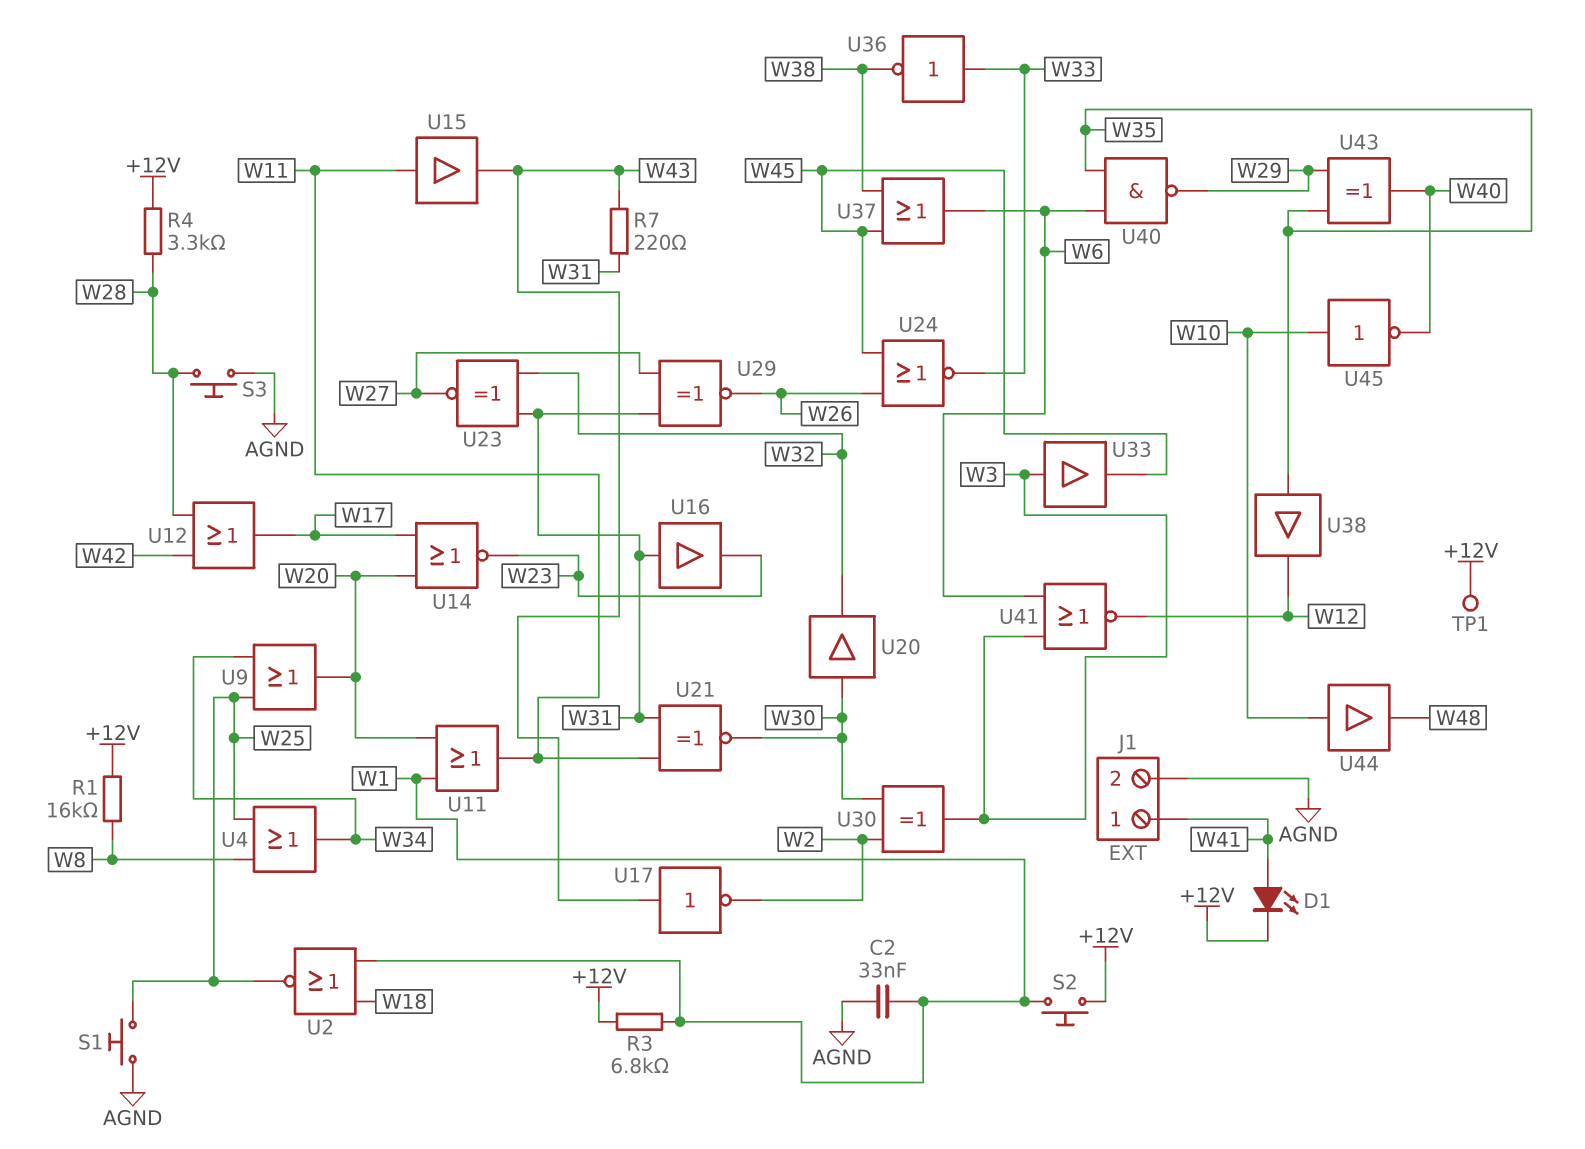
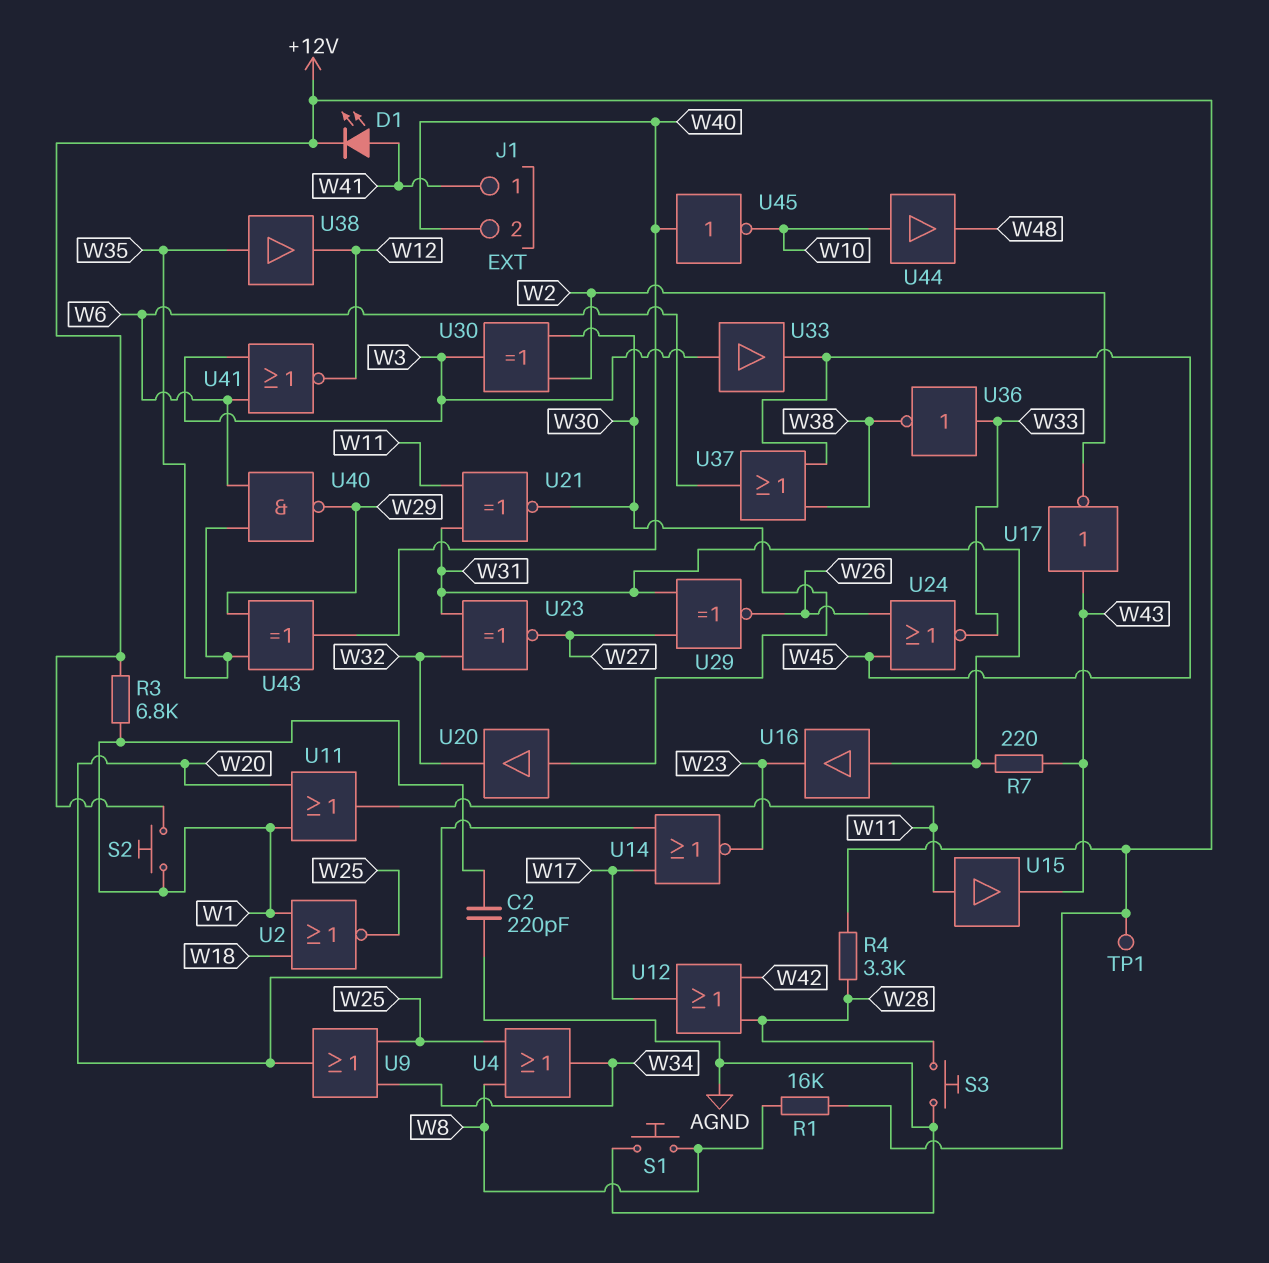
C2: 33nF (AGND, W1) -> 220pF (AGND, W1)
J1 pin 2: AGND -> W40
S1: button (AGND, W25) -> button (AGND, W8)
U45: NOT (in W10, out W40) -> NOT (in W40, out W10)

